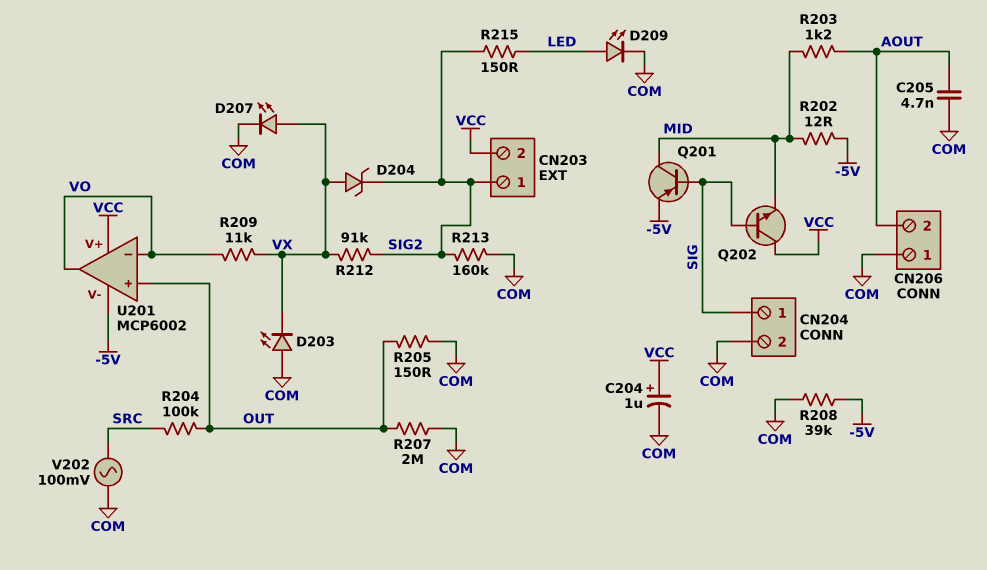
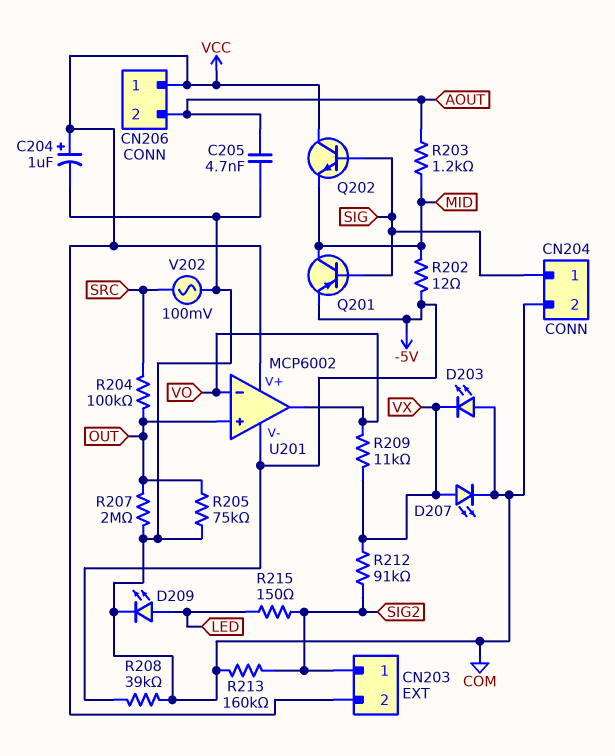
CN206 pin 1: COM -> VCC
D204: zener (A VX, K SIG2) -> none
R205: 150 (COM, OUT) -> 75k (COM, OUT)

